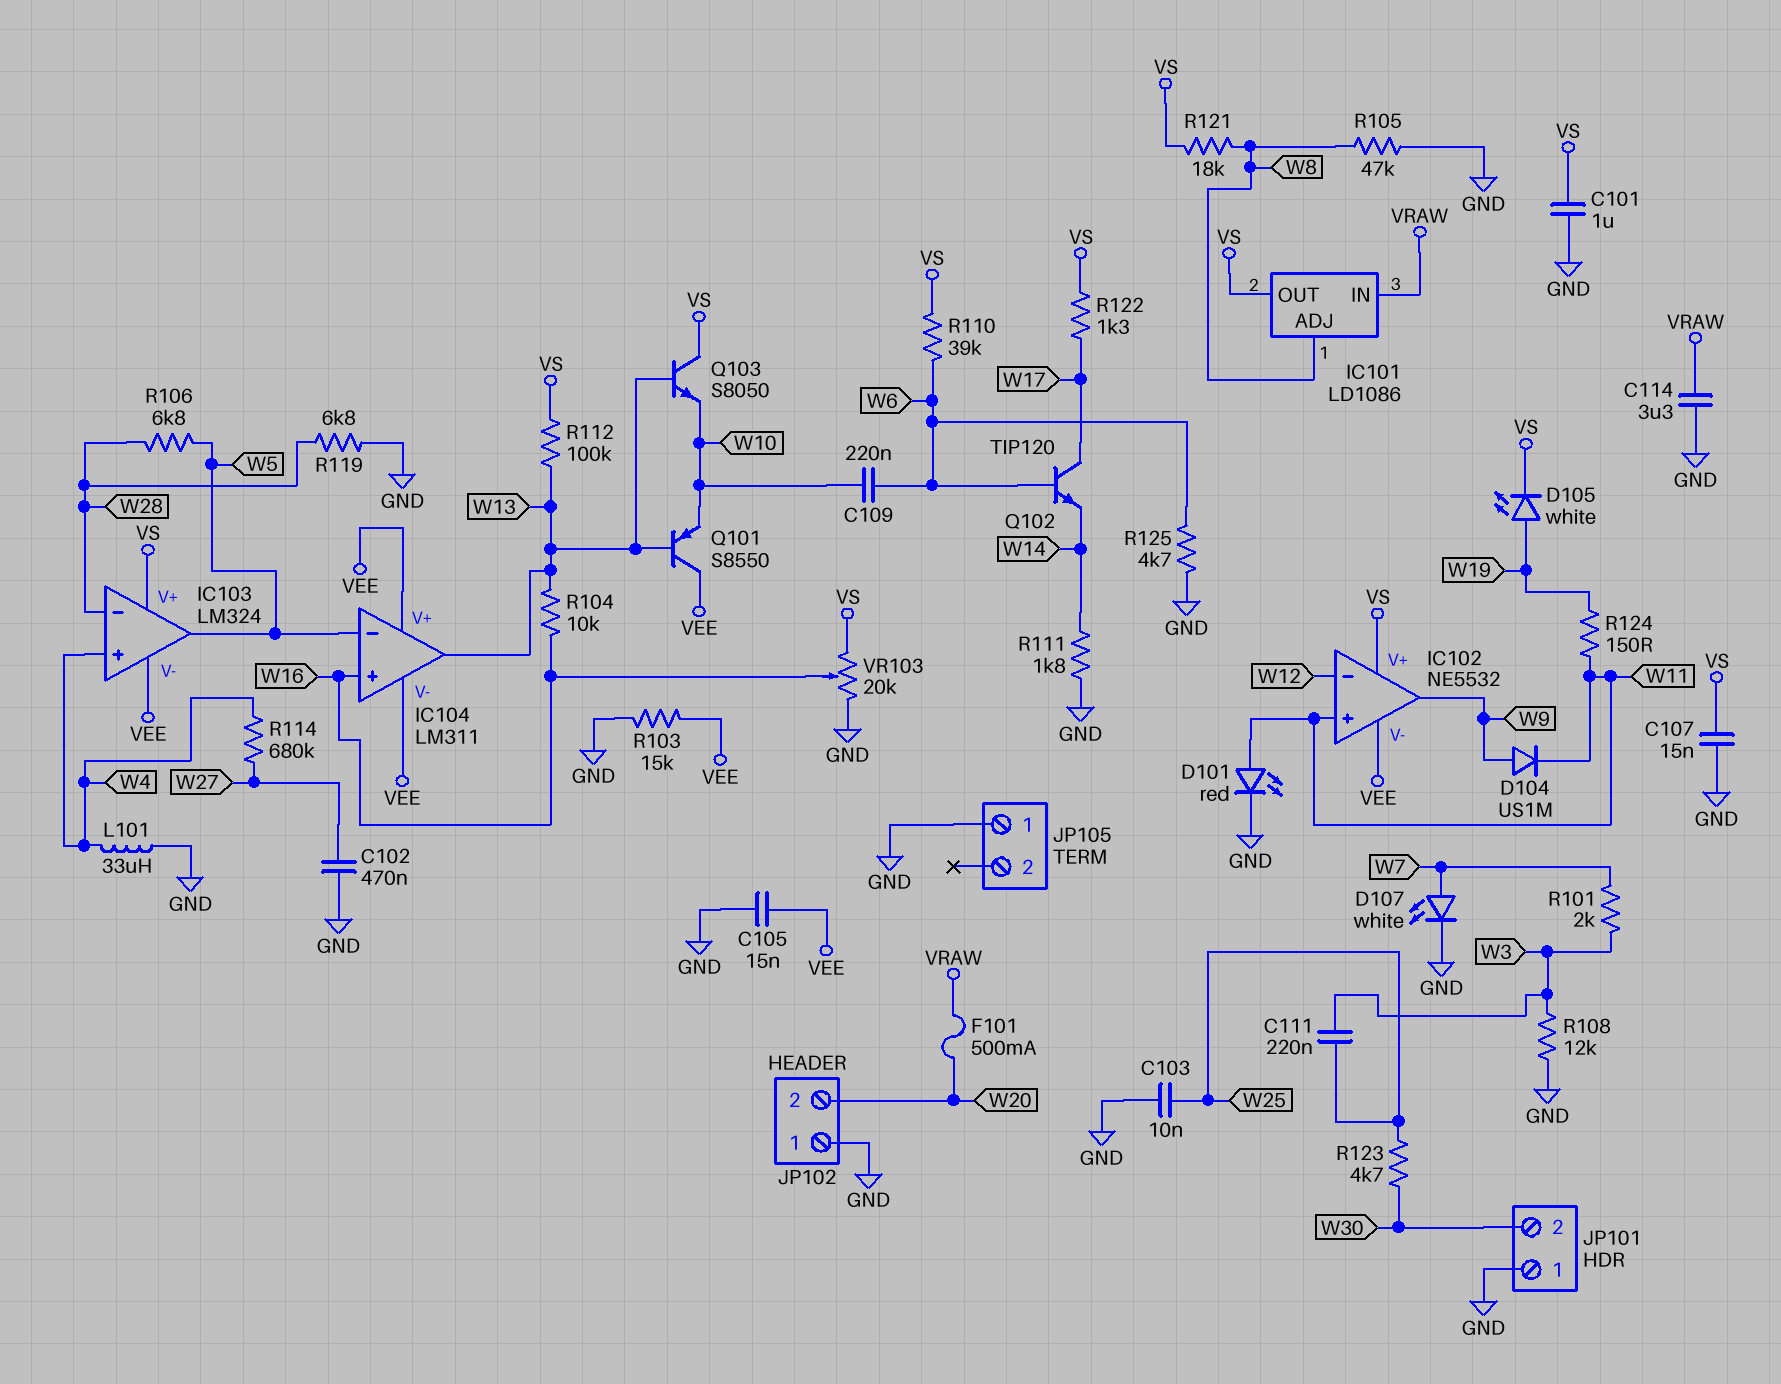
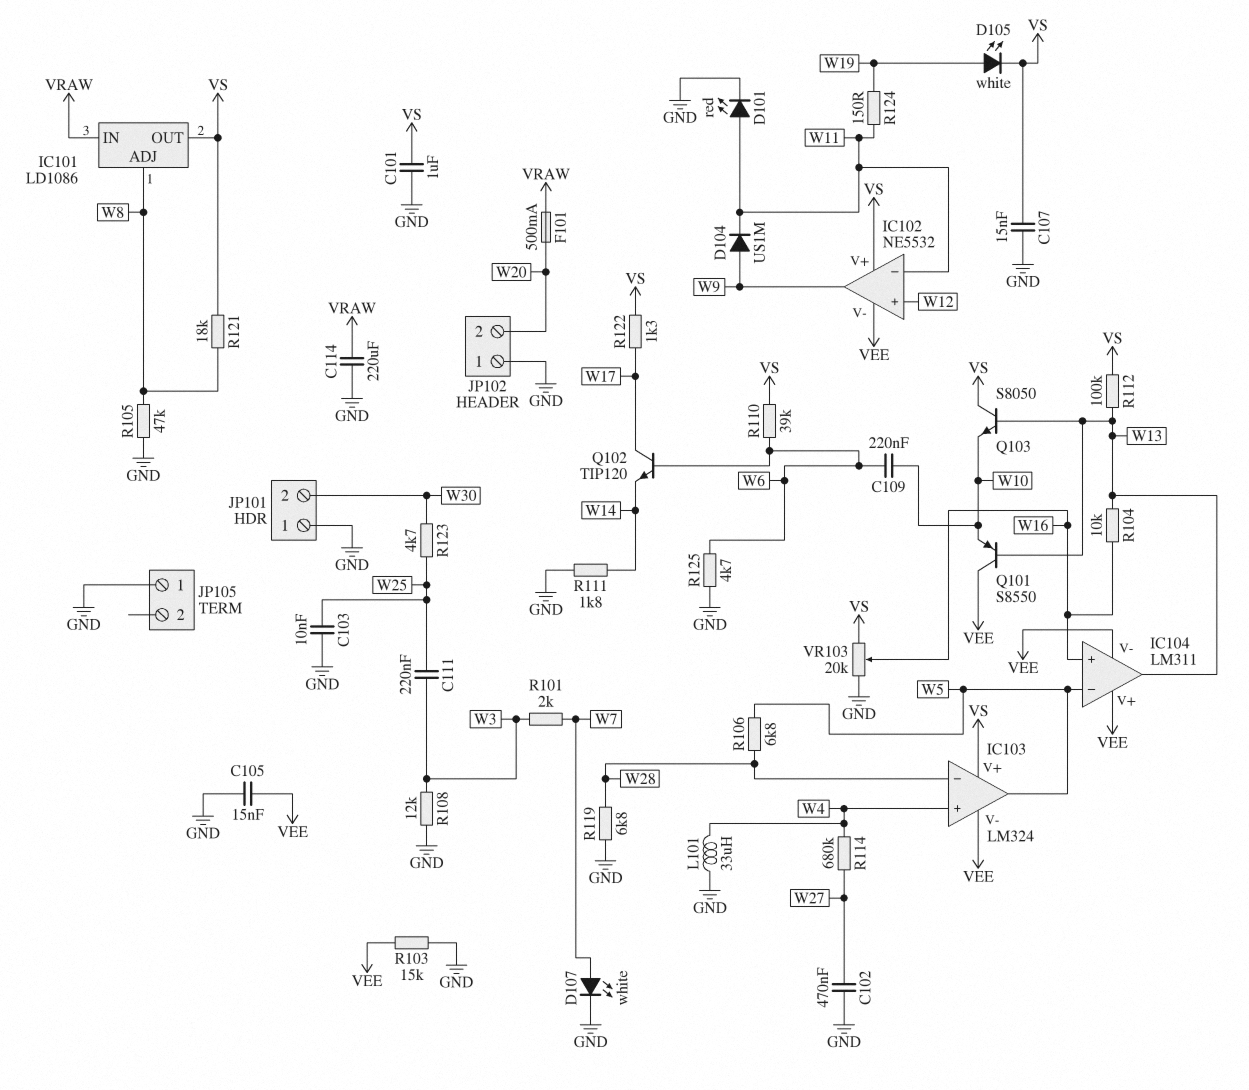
C114: 3.3uF (GND, VRAW) -> 220uF (GND, VRAW)
IC102 pin in+: W11 -> W12
IC102 pin in-: W12 -> W11

